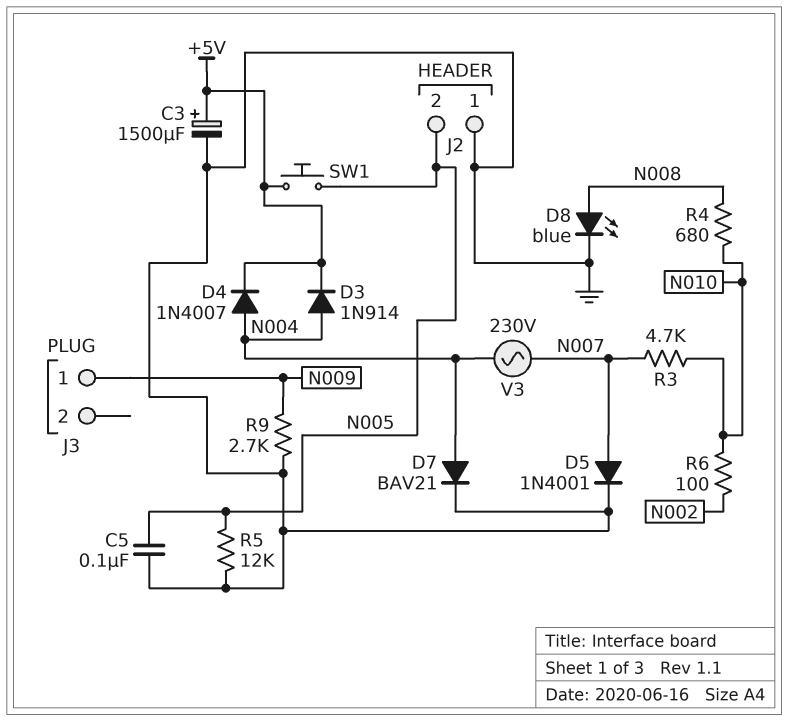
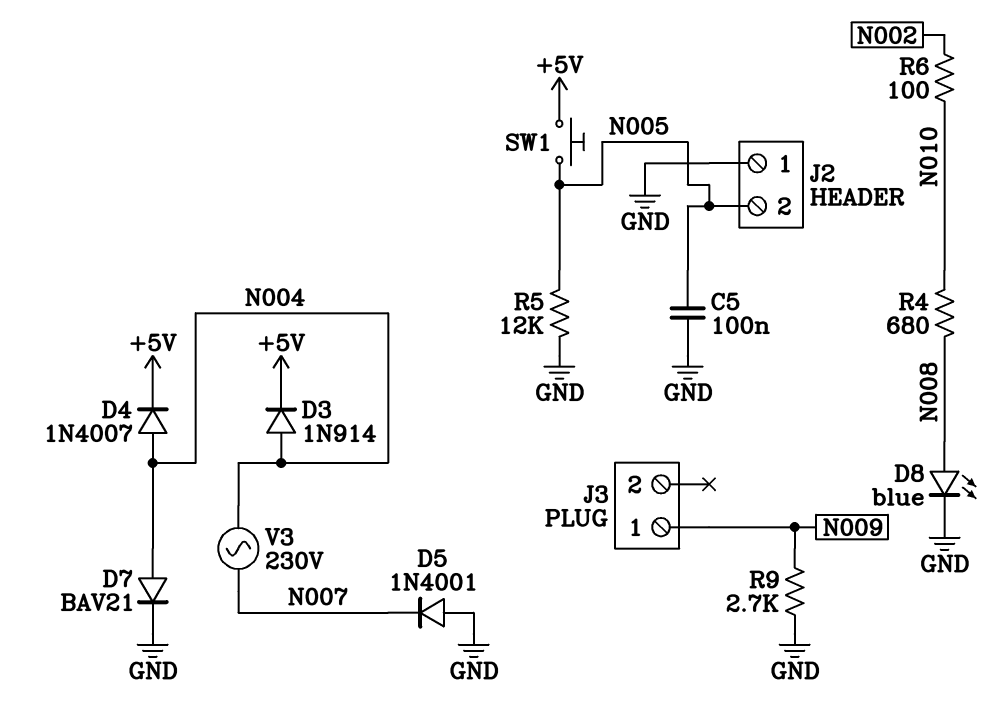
C3: 1500uF (plus +5V, minus GND) -> none
D5: diode 1N4001 (A N007, K GND) -> diode 1N4001 (A GND, K N007)
R3: 4.7k (N007, N010) -> none

